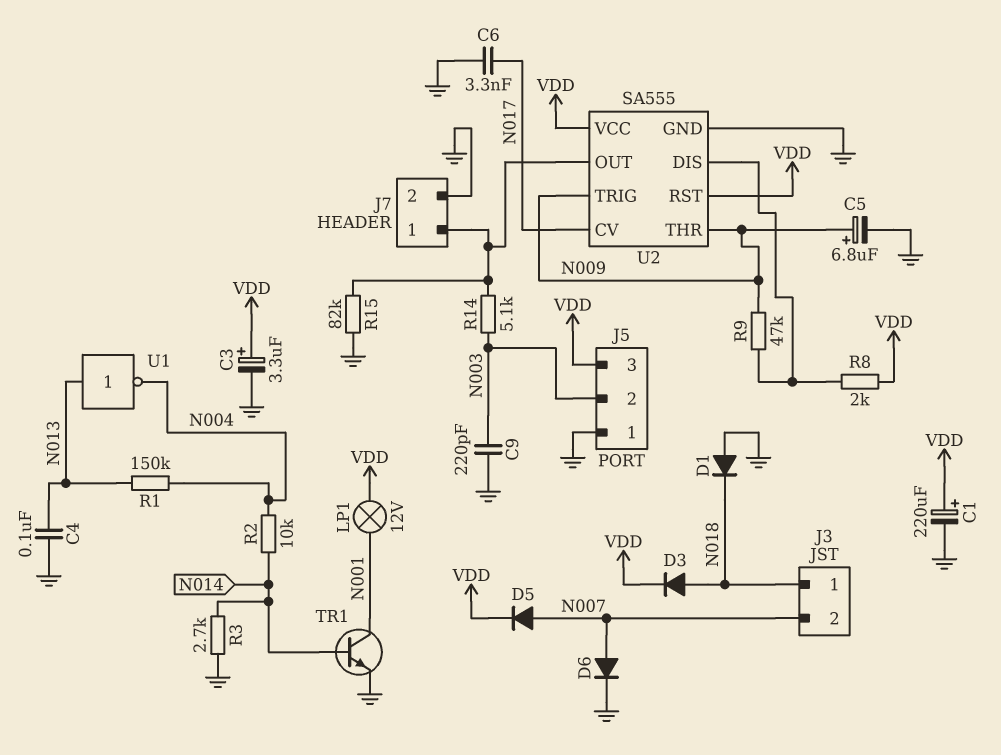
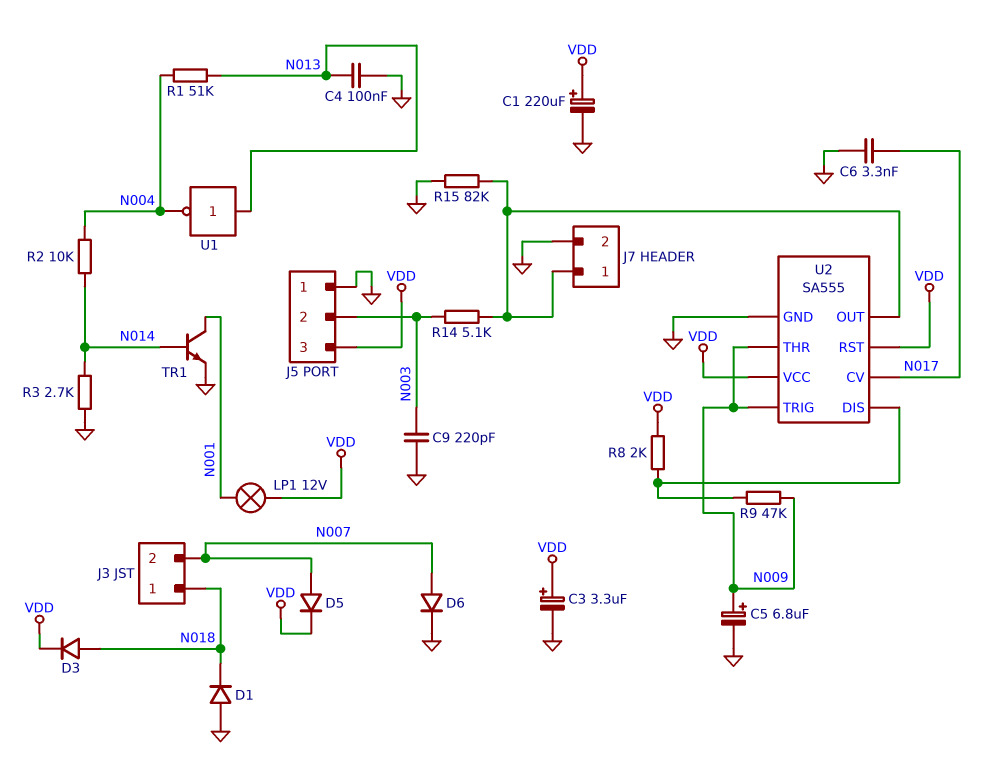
R1: 150k (N004, N013) -> 51k (N004, N013)

